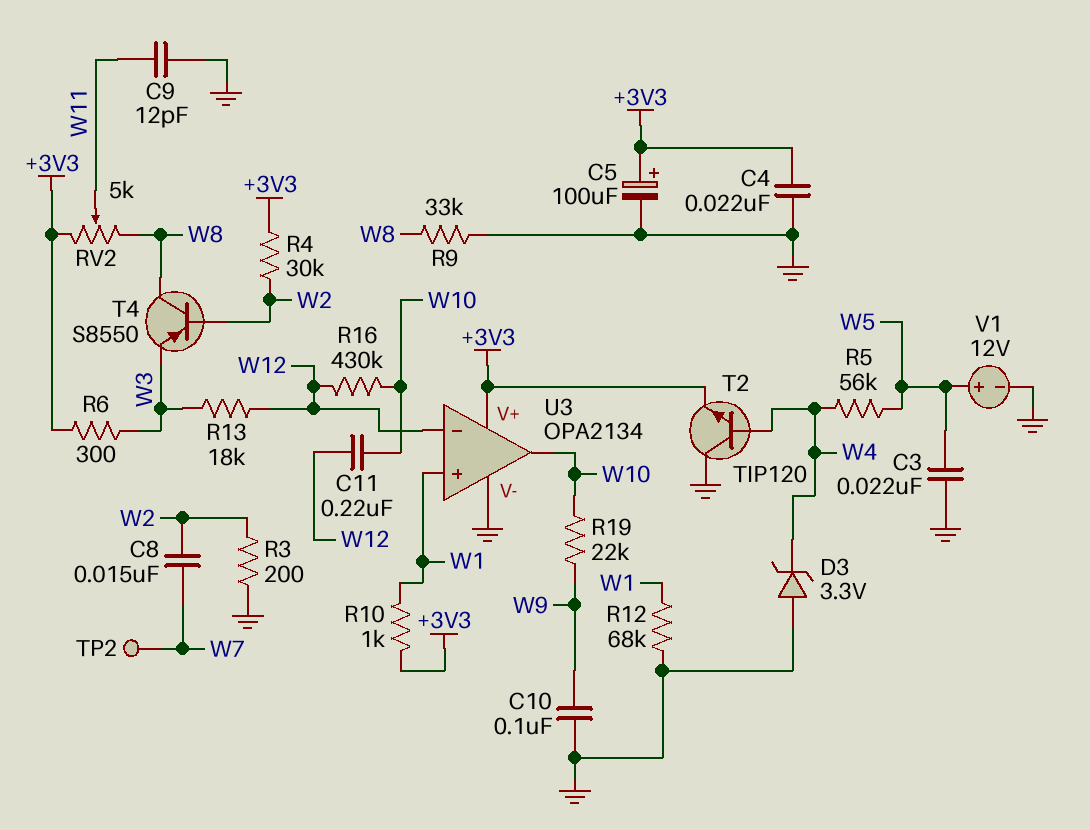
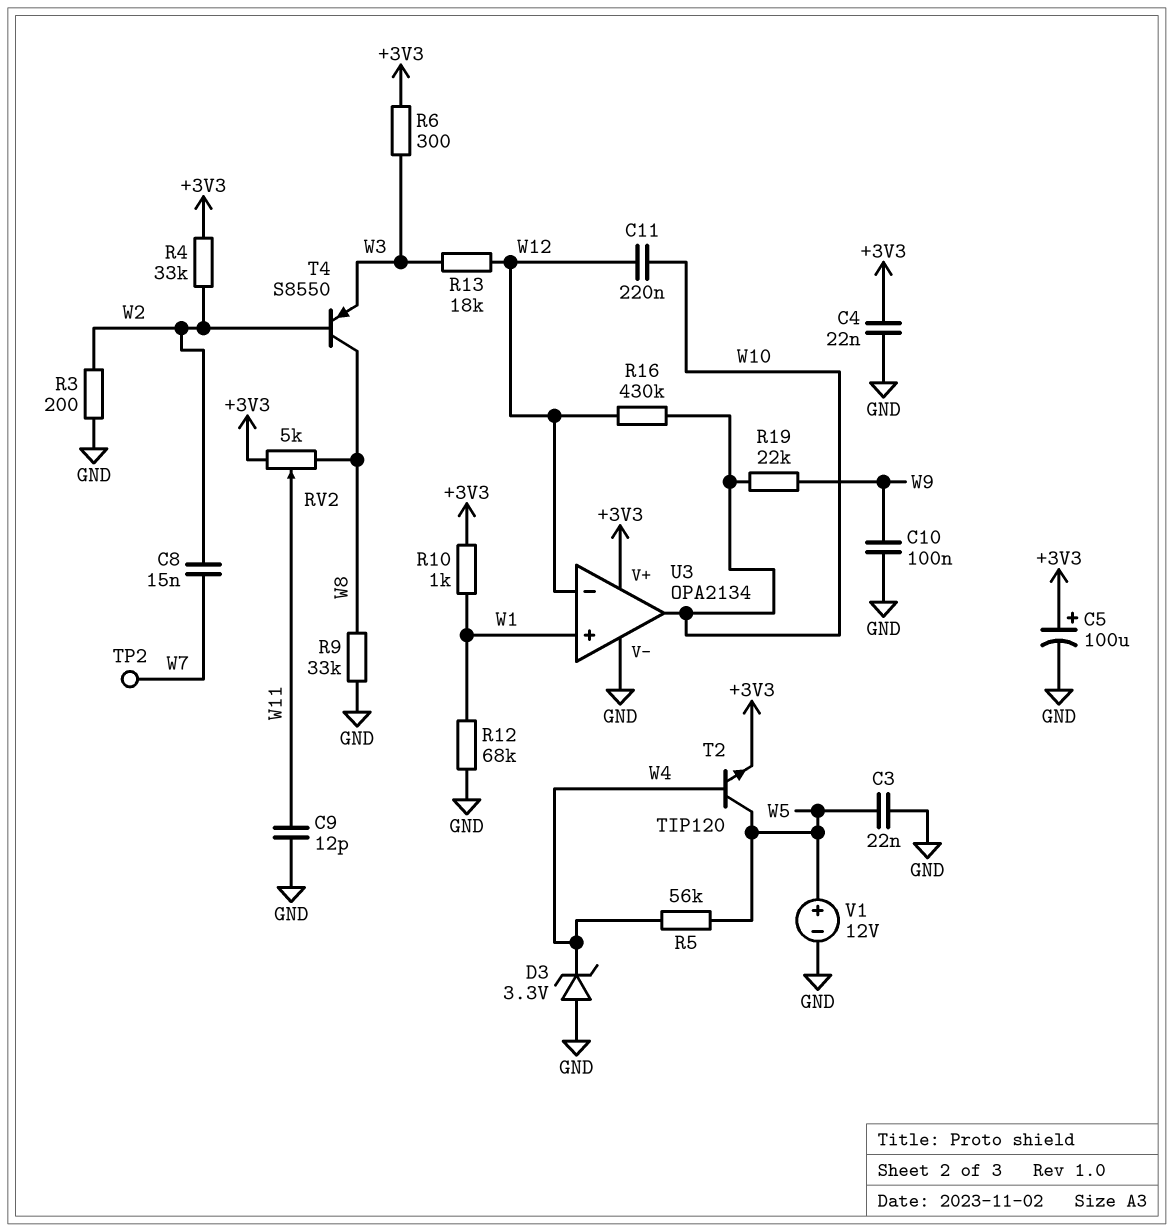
R4: 30k (+3V3, W2) -> 33k (+3V3, W2)
T2: NPN TIP120 (B W4, C GND, E +3V3) -> NPN TIP120 (B W4, C W5, E +3V3)

